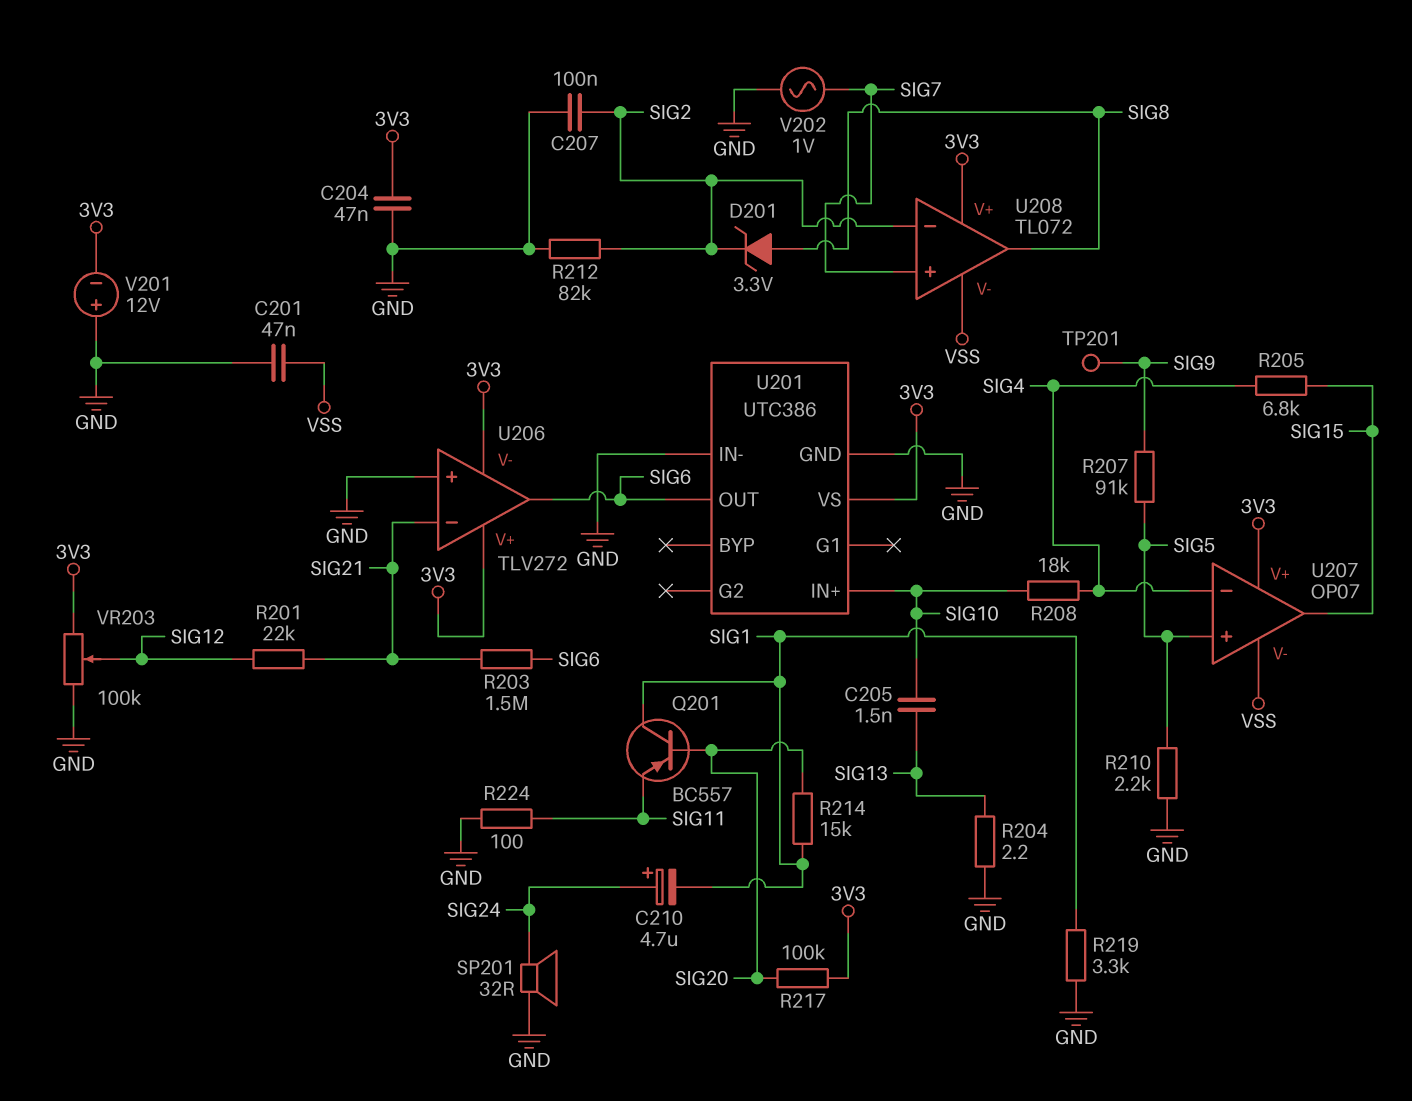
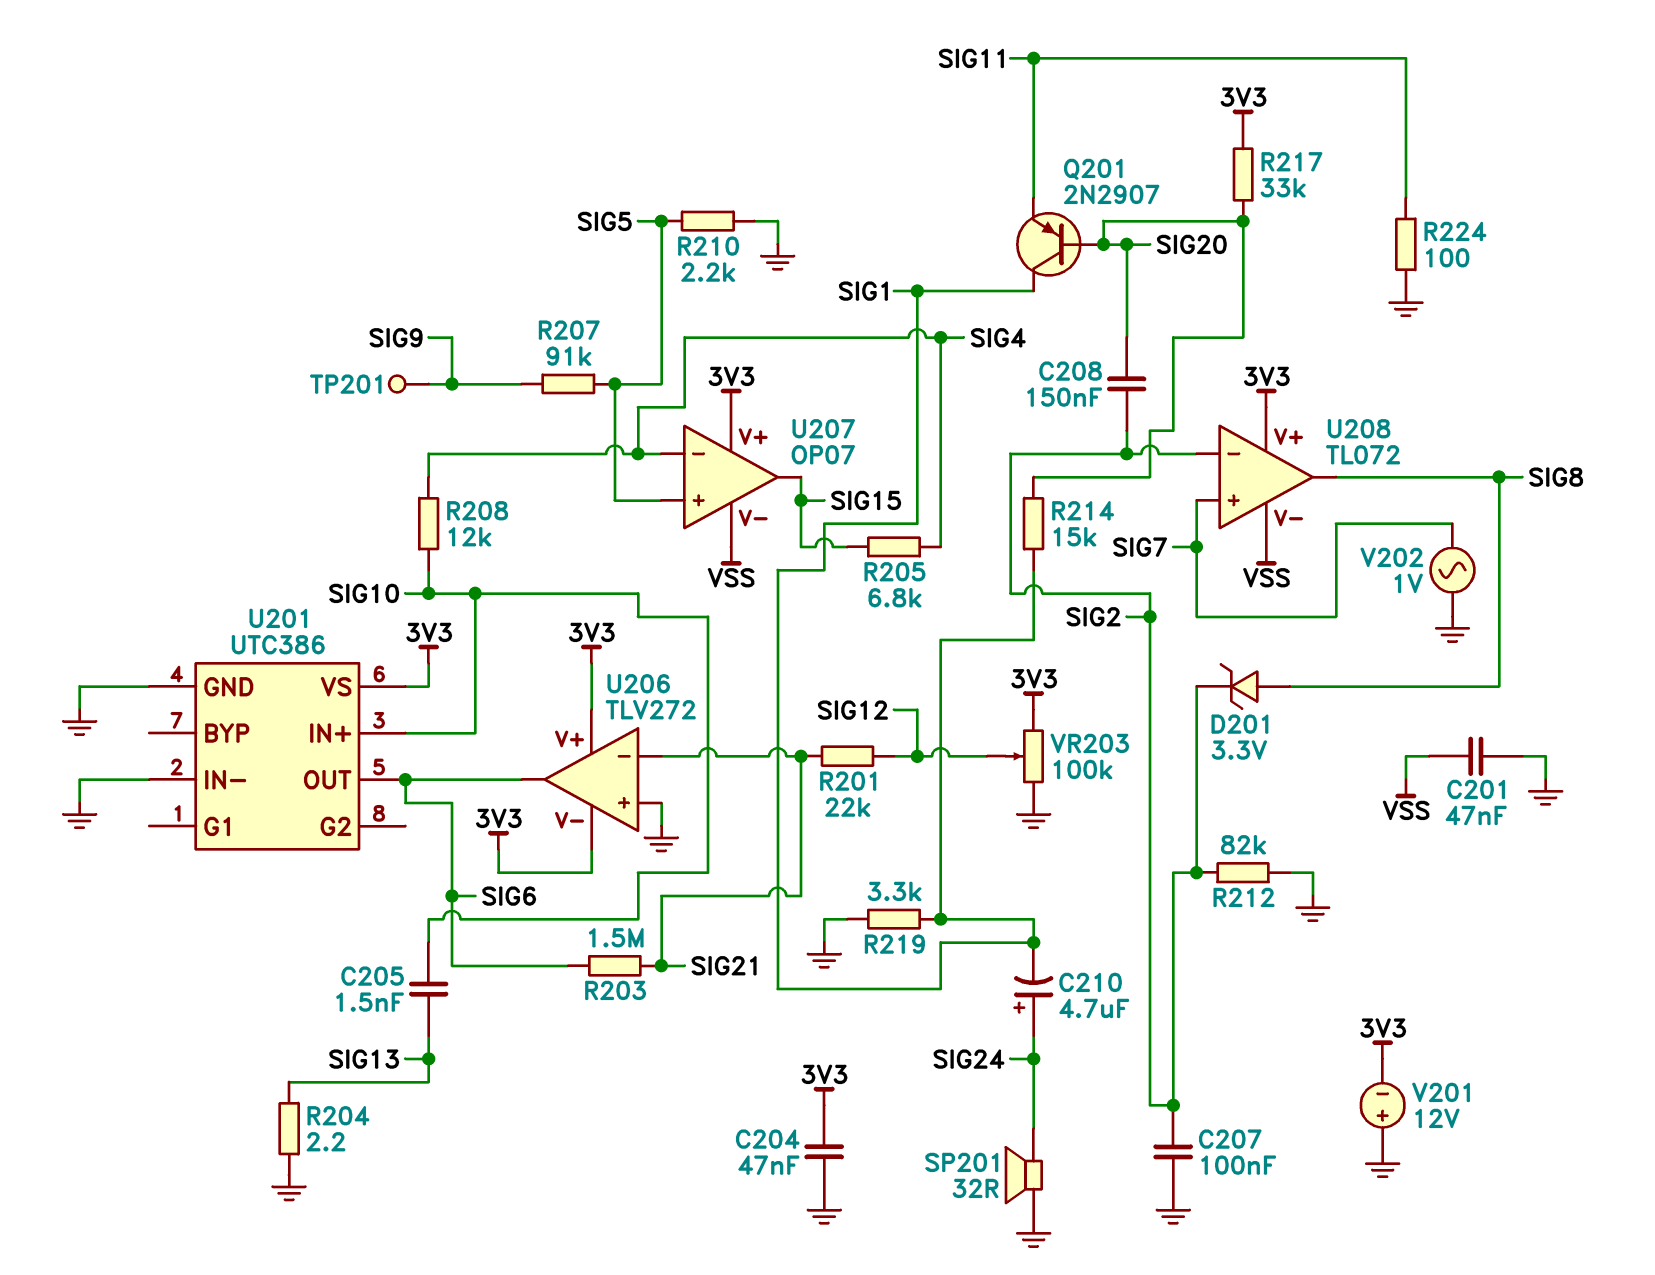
C208: none -> 150nF (SIG2, SIG20)
Q201: PNP BC557 (B SIG20, C SIG1, E SIG11) -> PNP 2N2907 (B SIG20, C SIG1, E SIG11)
R208: 18k (SIG4, SIG10) -> 12k (SIG4, SIG10)
R217: 100k (3V3, SIG20) -> 33k (3V3, SIG20)

